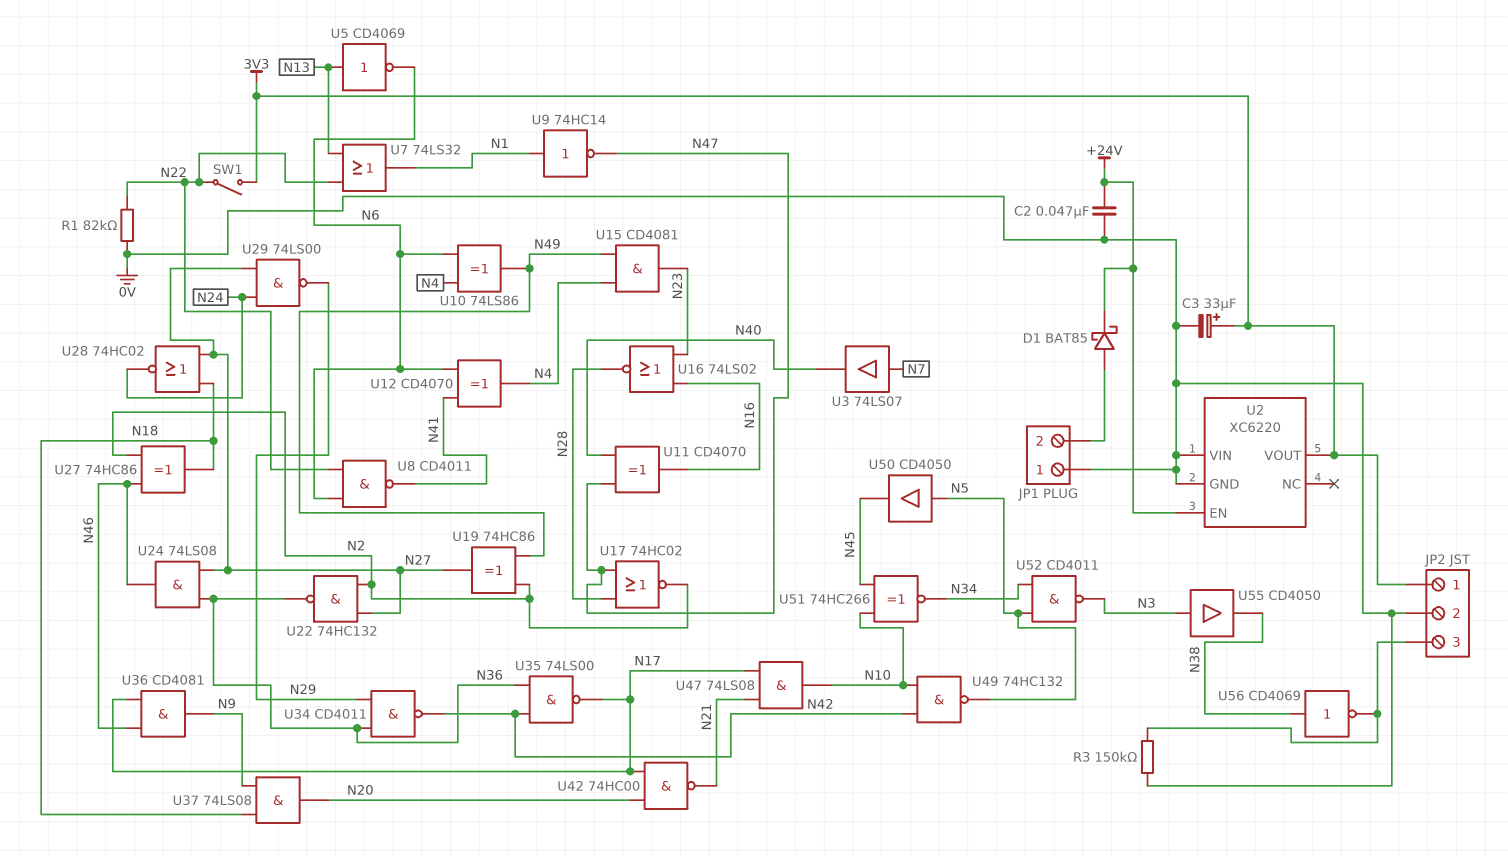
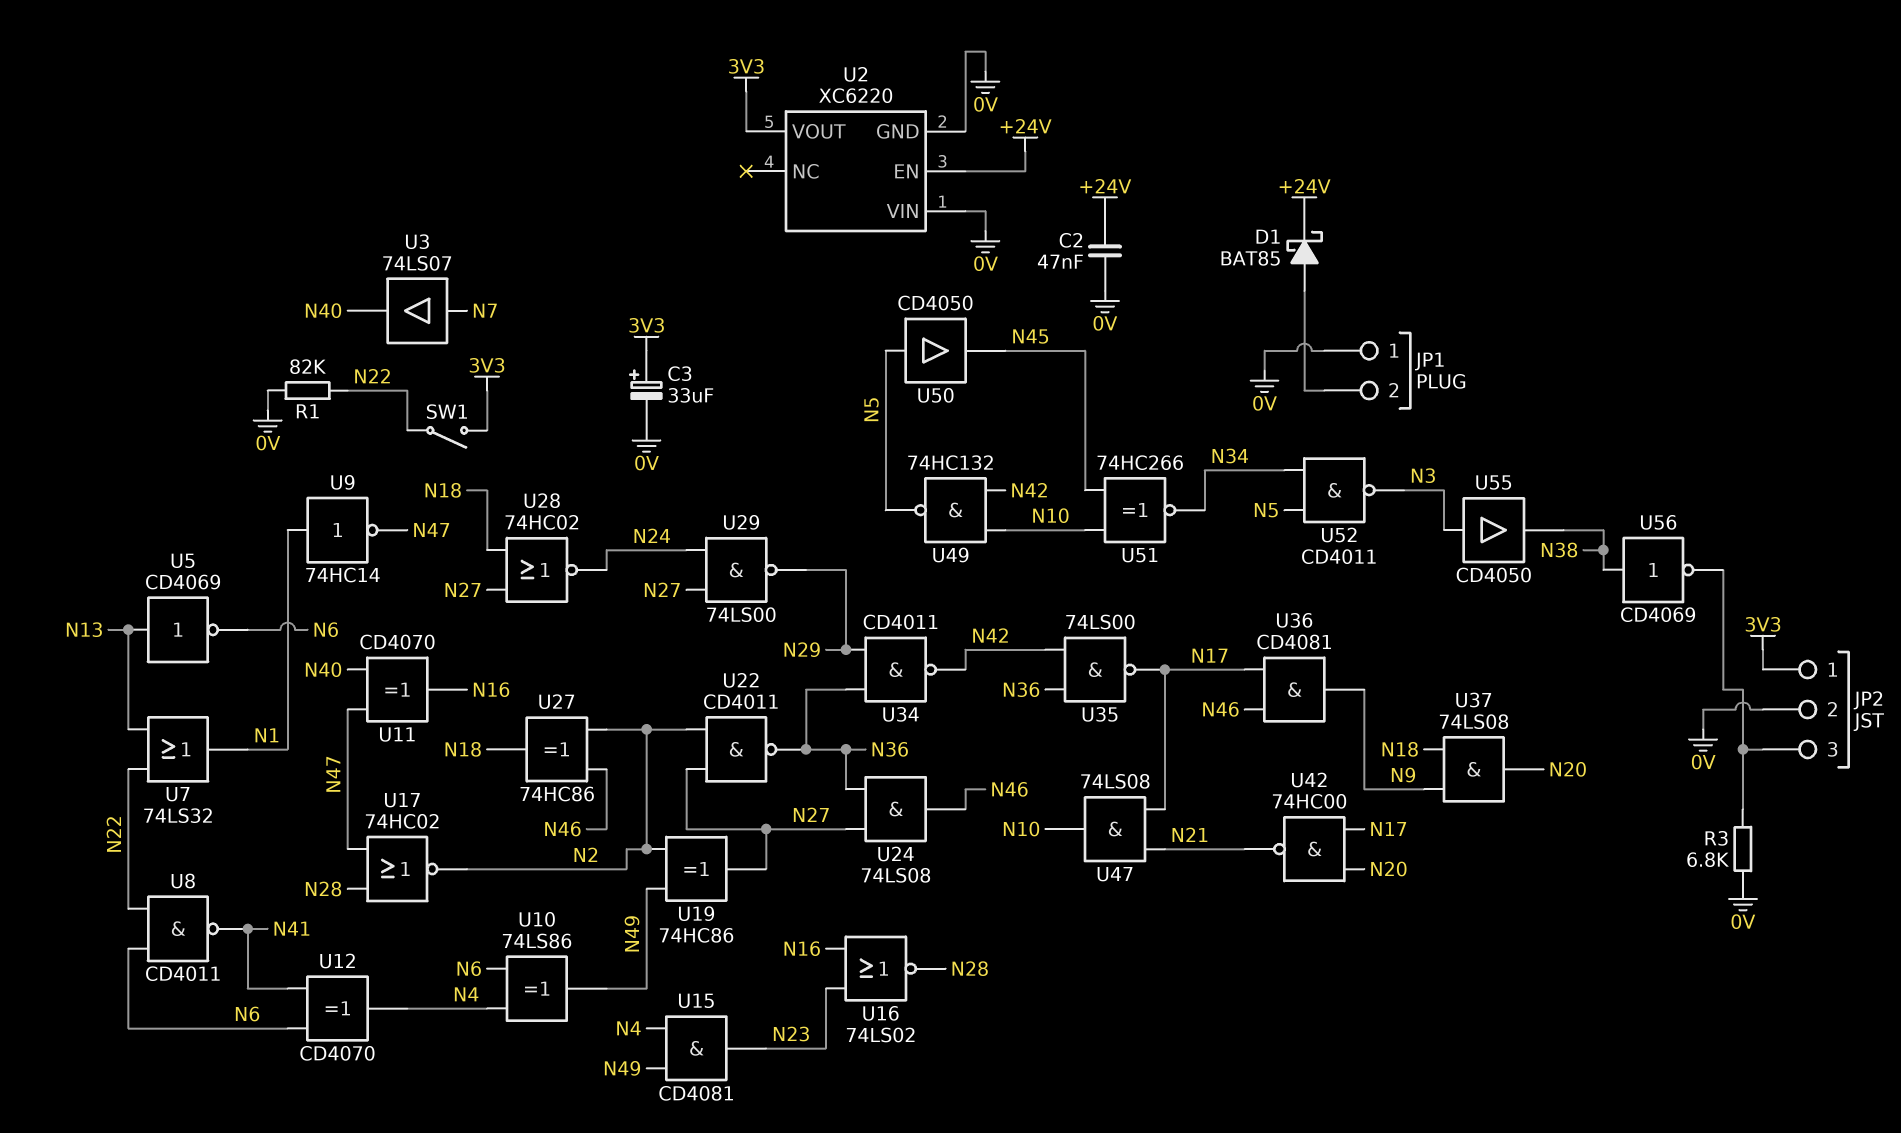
R3: 150k (0V, JP2/3) -> 6.8k (0V, JP2/3)
U22: NAND 74HC132 (in N2, in N27, out N36) -> NAND CD4011 (in N2, in N27, out N36)

